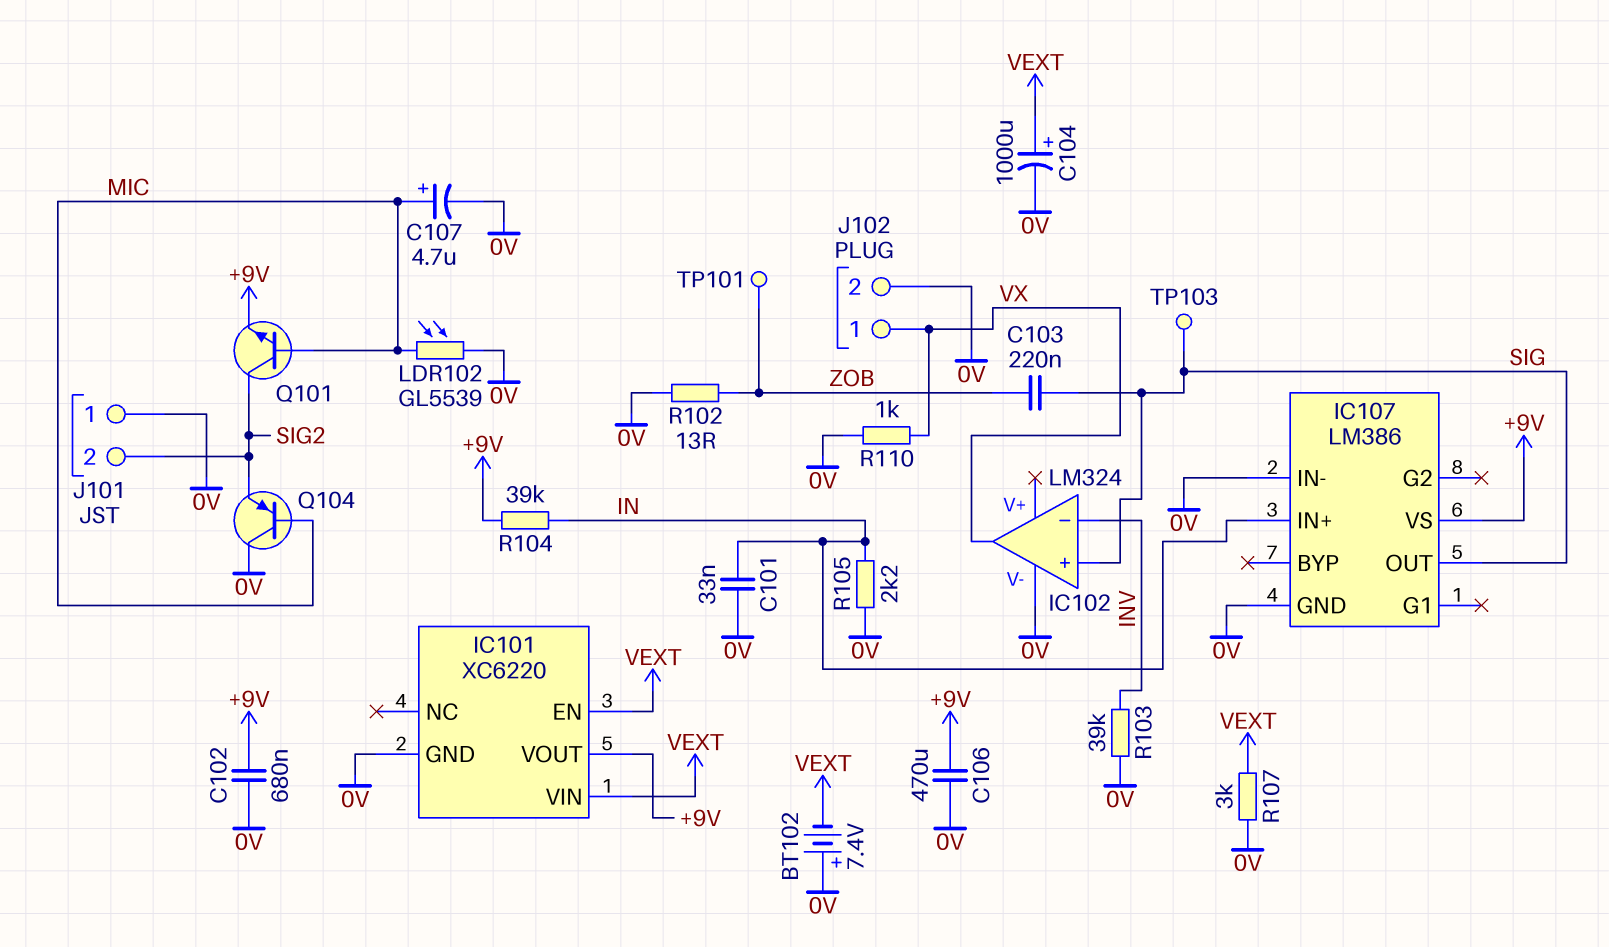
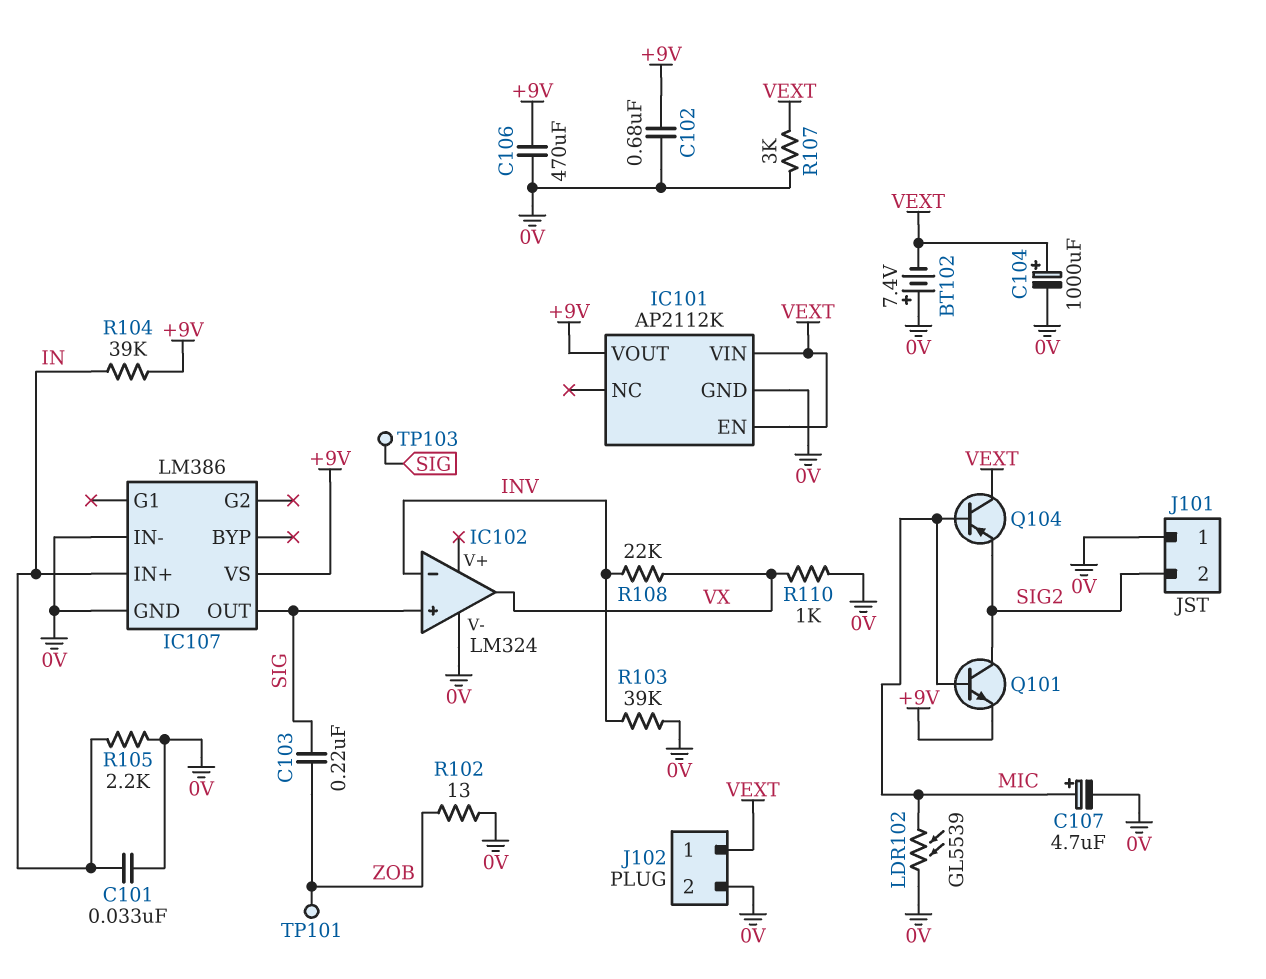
IC101: XC6220 -> AP2112K
J102 pin 1: VX -> VEXT
Q104: PNP (B MIC, C 0V, E SIG2) -> PNP (B MIC, C VEXT, E SIG2)
R108: none -> 22k (INV, VX)

